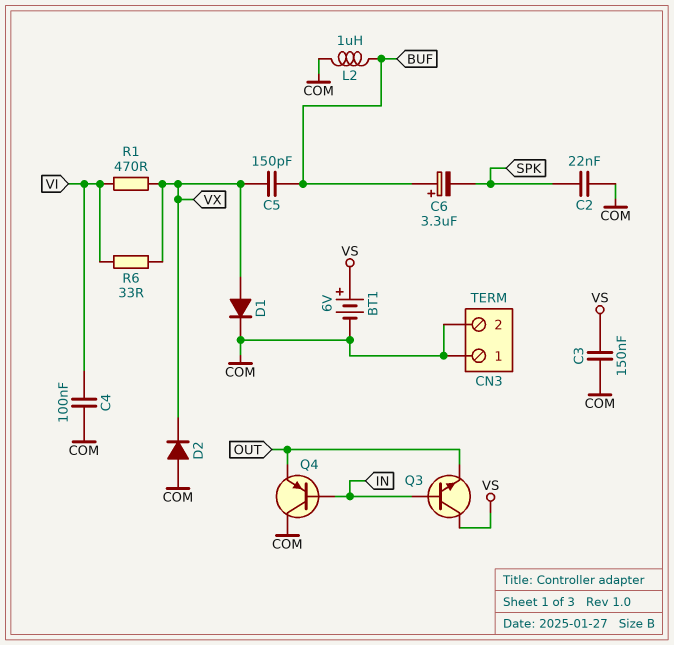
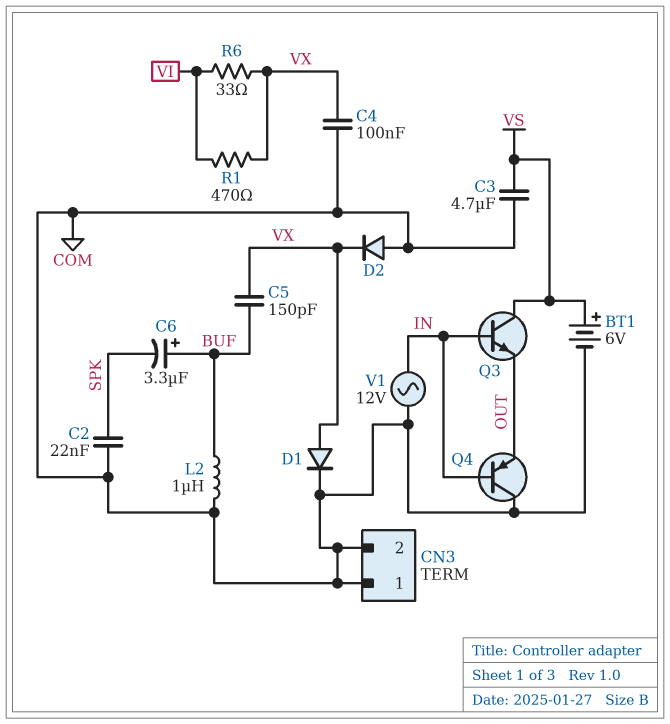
C3: 150nF (COM, VS) -> 4.7uF (COM, VS)
C4: 100nF (COM, VI) -> 100nF (COM, VX)
V1: none -> AC 12V (COM, IN)

